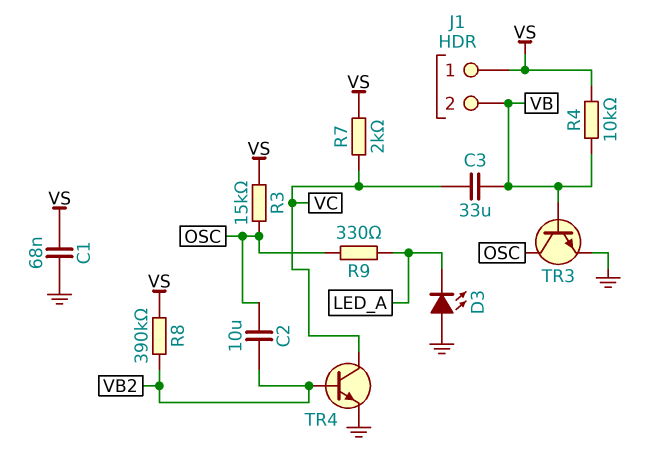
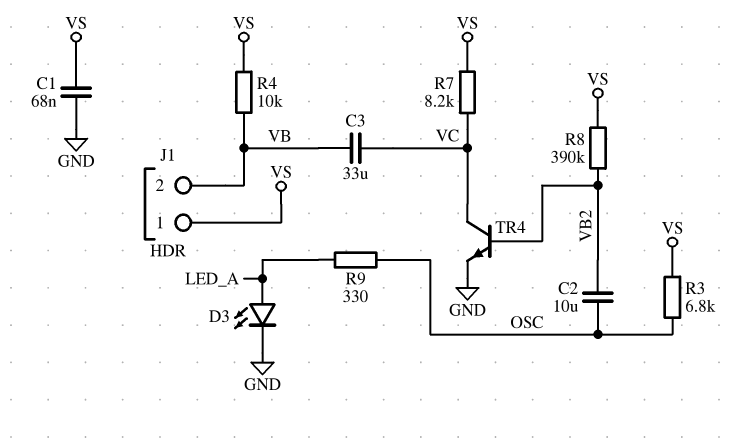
D3: LED (A GND, K LED_A) -> LED (A LED_A, K GND)
R3: 15k (OSC, VS) -> 6.8k (OSC, VS)
R7: 2k (VC, VS) -> 8.2k (VC, VS)
TR3: NPN (B VB, C OSC, E GND) -> none

